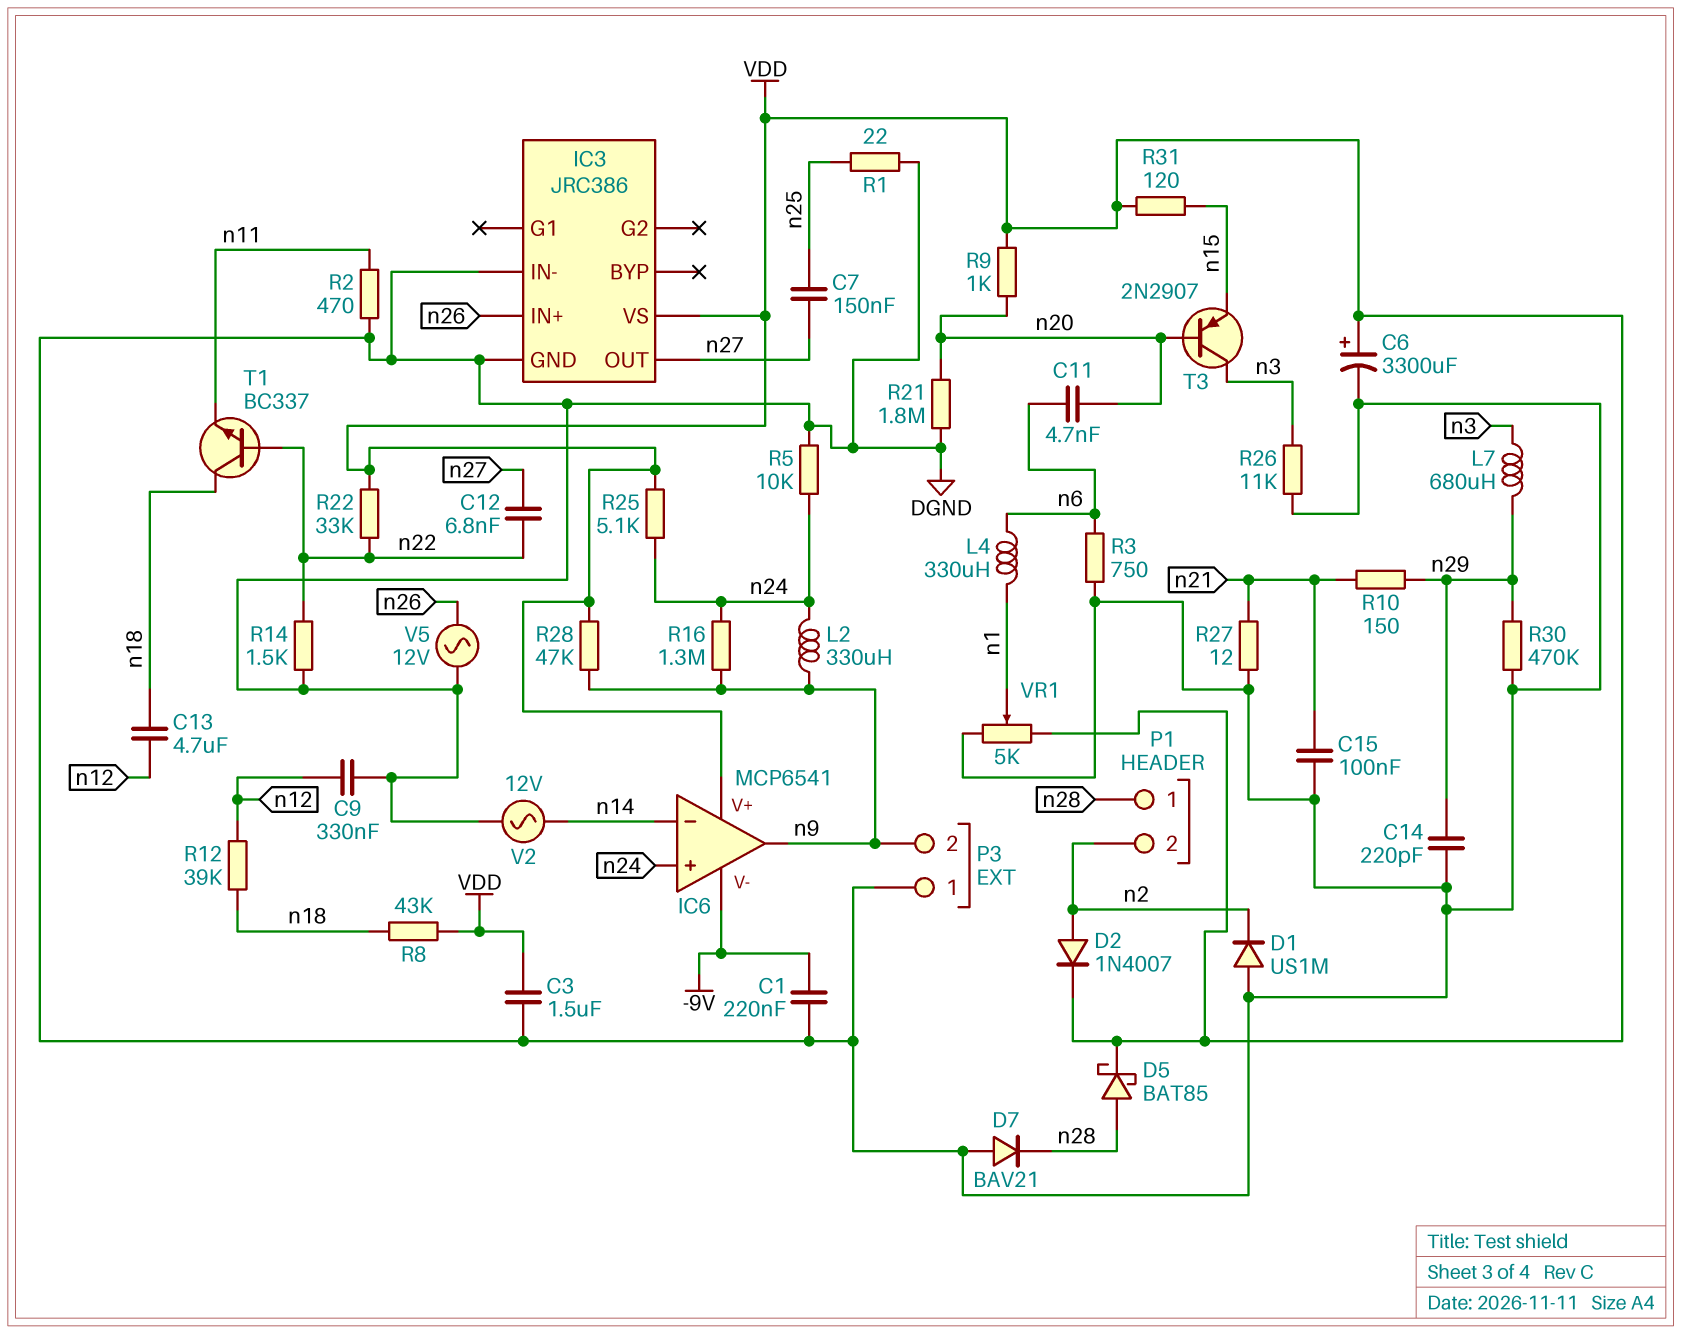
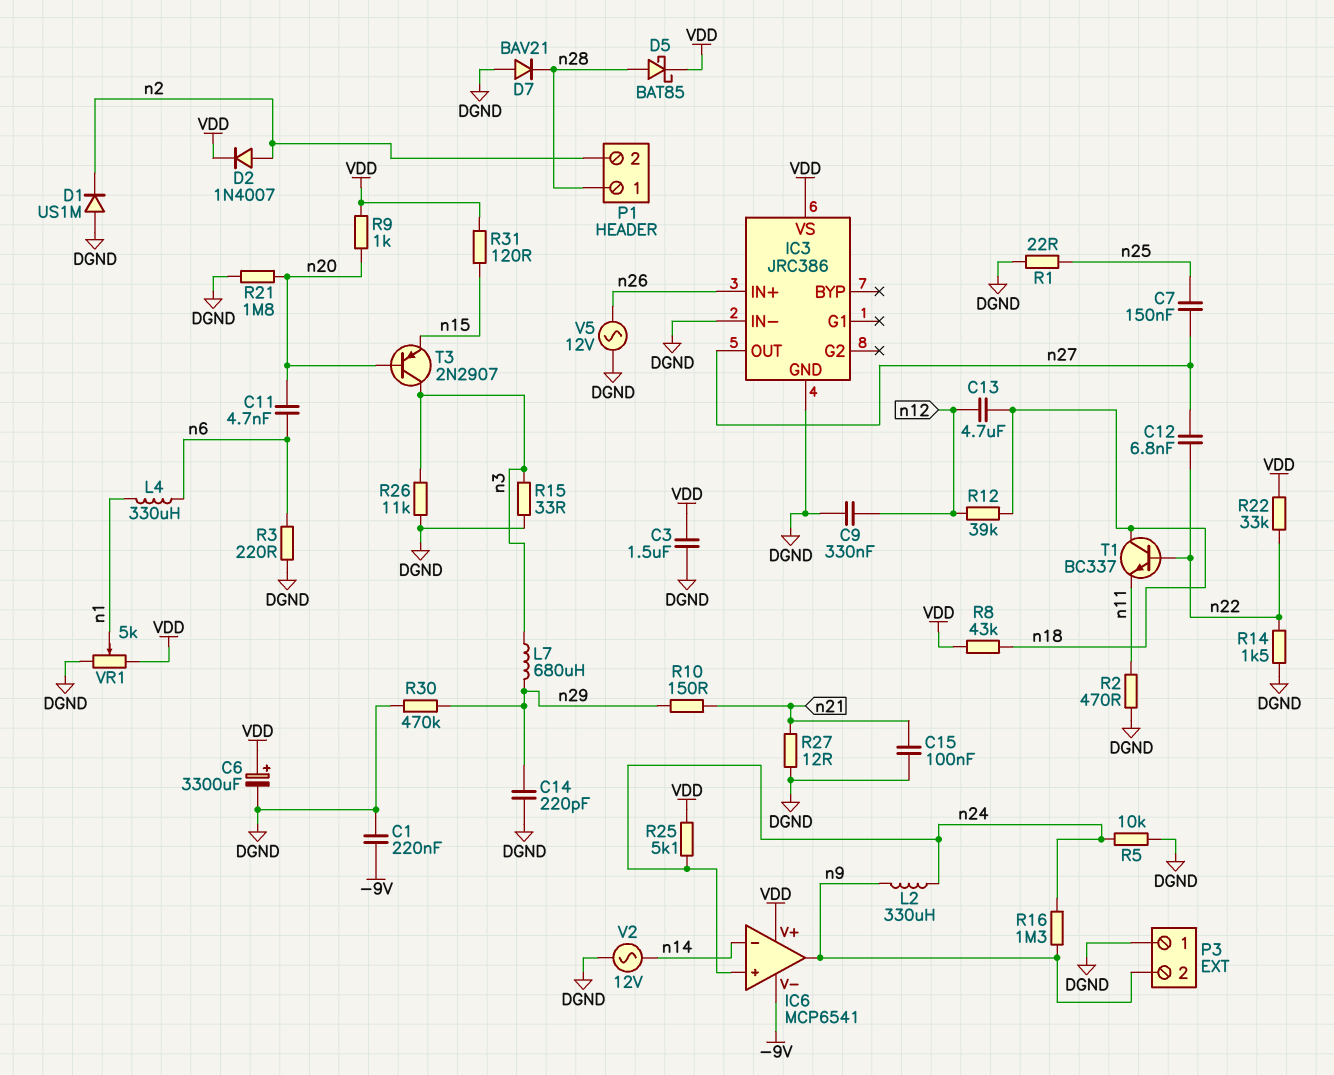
R3: 750 (DGND, n6) -> 220 (DGND, n6)
R15: none -> 33 (DGND, n3)
R28: 47k (VDD, n9) -> none

